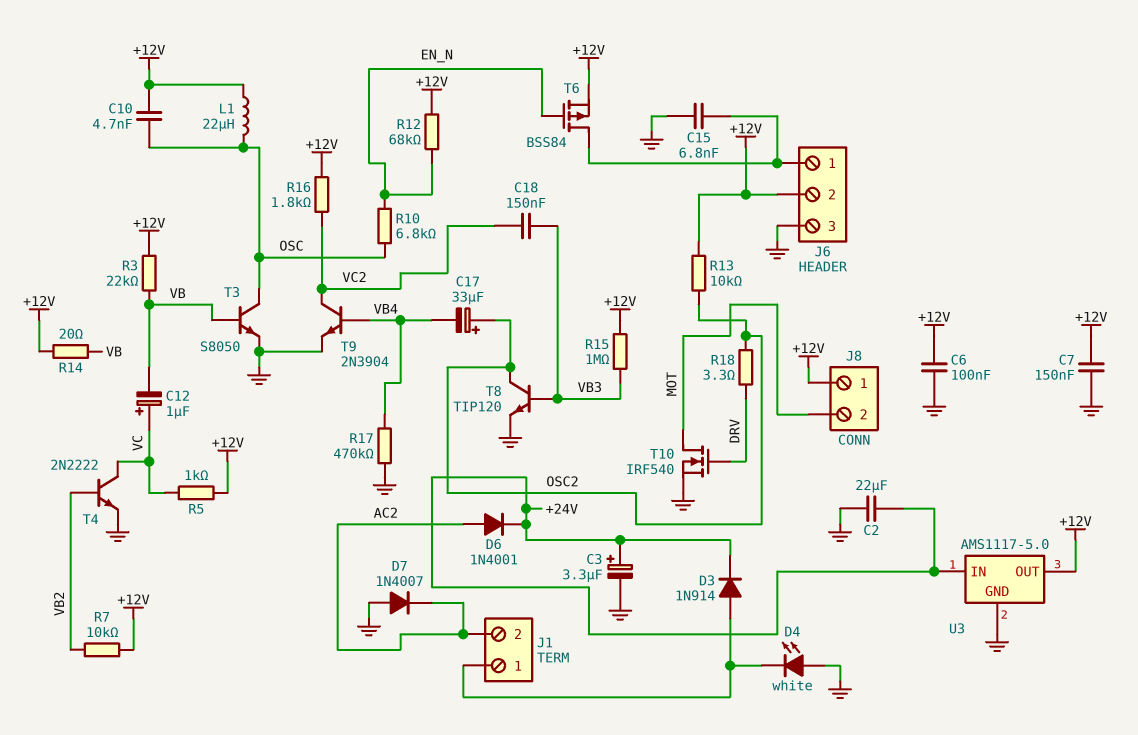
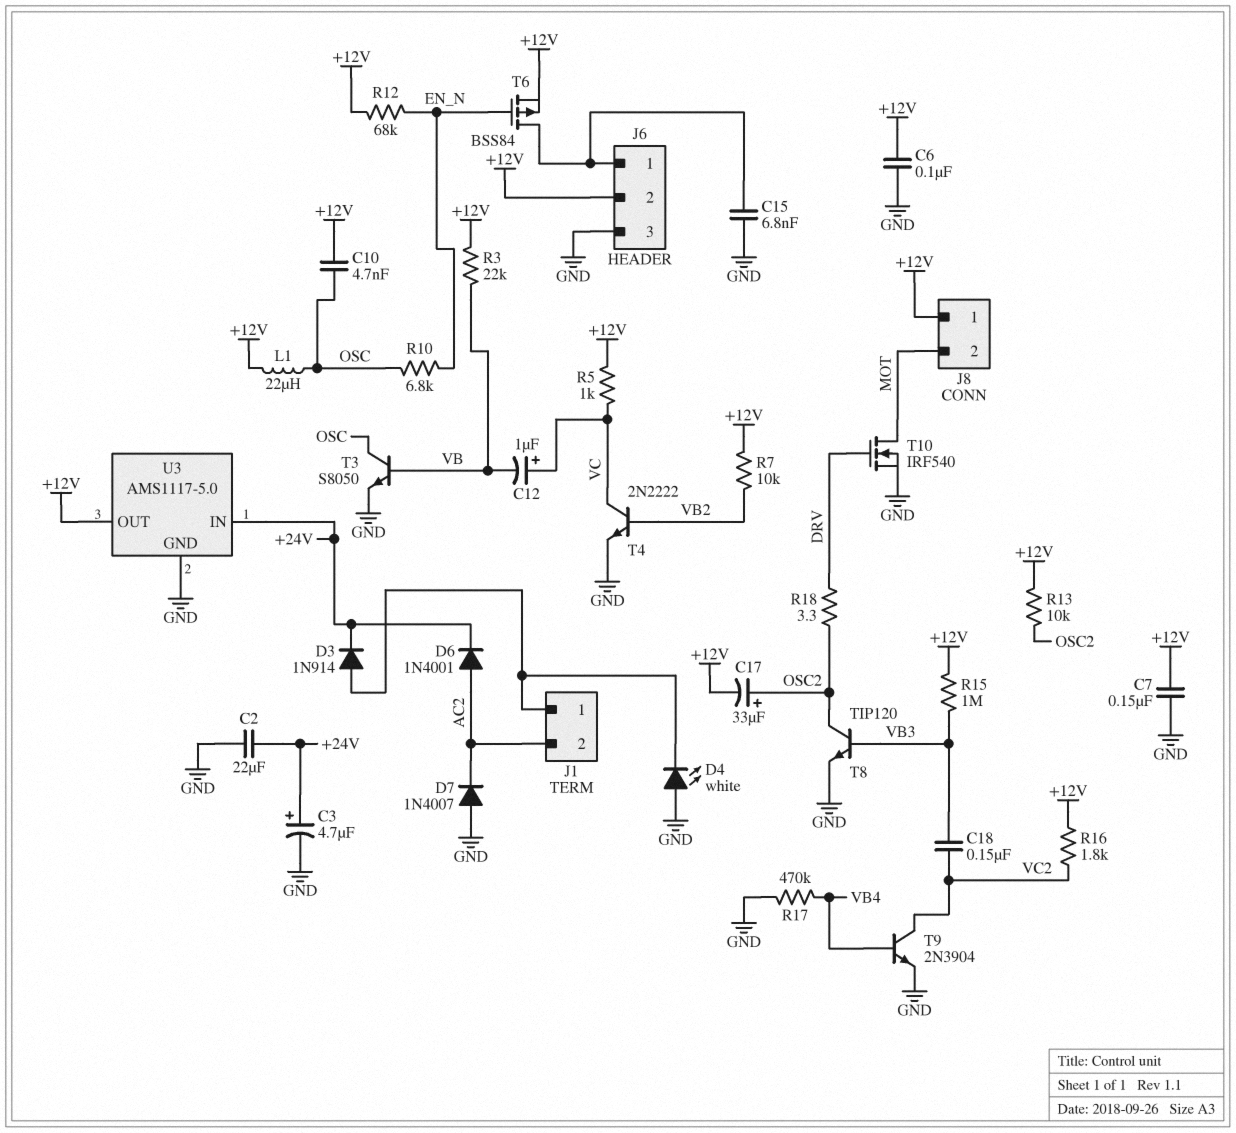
C3: 3.3uF (plus +24V, minus GND) -> 4.7uF (plus +24V, minus GND)
C17: 33uF (plus OSC2, minus VB4) -> 33uF (plus OSC2, minus +12V)
R14: 20 (+12V, VB) -> none

